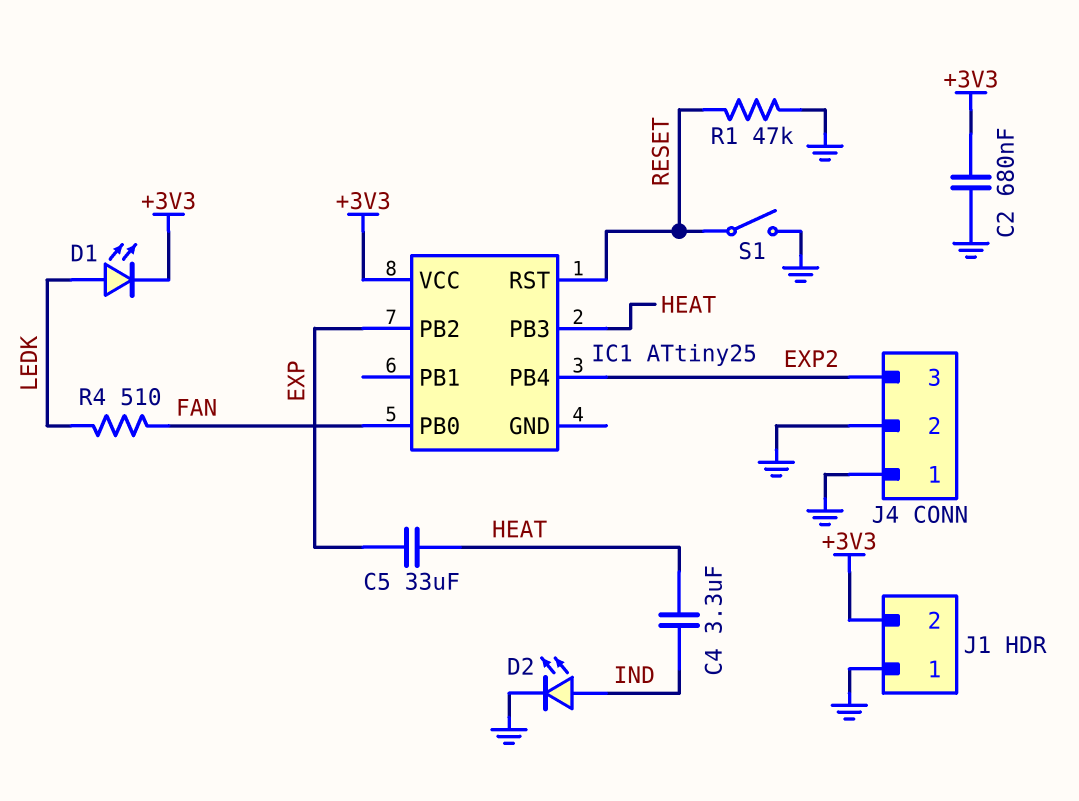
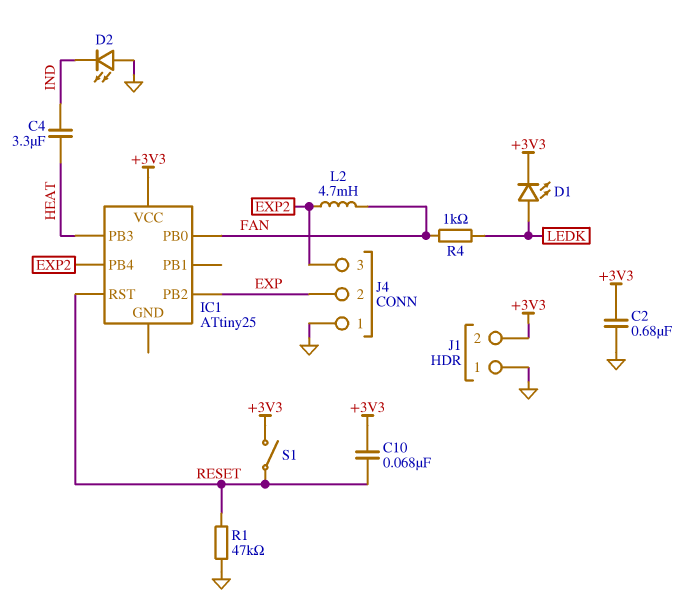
C5: 33uF (EXP, HEAT) -> none
C10: none -> 68nF (+3V3, RESET)
D2: LED (A IND, K GND) -> LED (A GND, K IND)
J4 pin 2: GND -> EXP
L2: none -> 4.7mH (EXP2, FAN)
R4: 510 (FAN, LEDK) -> 1k (FAN, LEDK)
S1: switch (GND, RESET) -> switch (+3V3, RESET)

